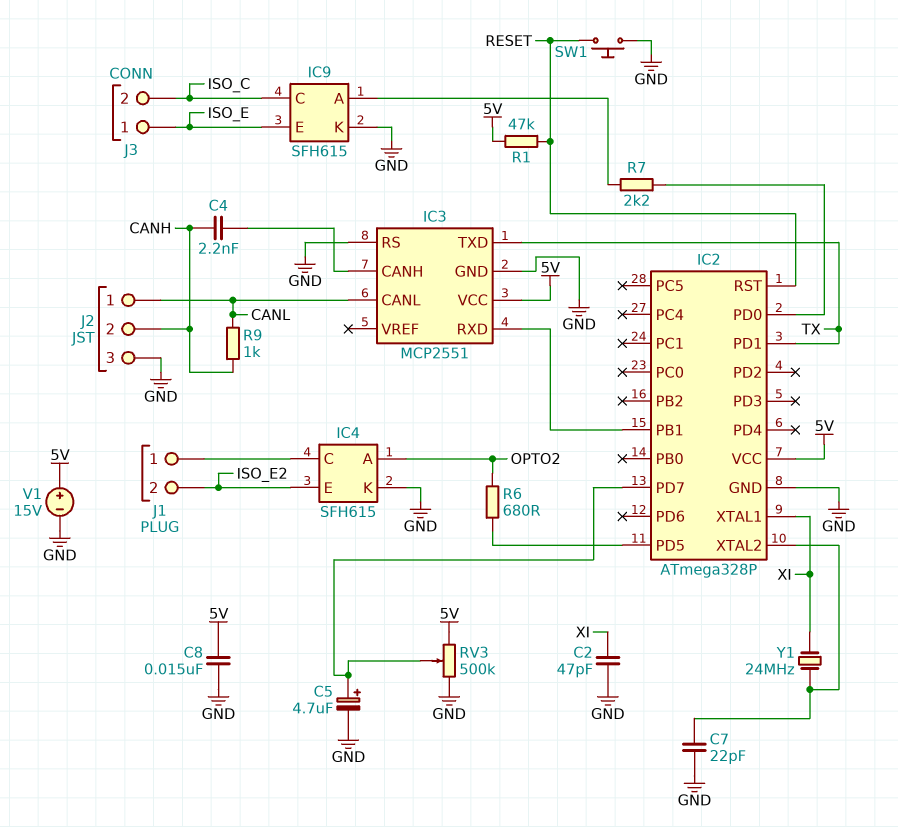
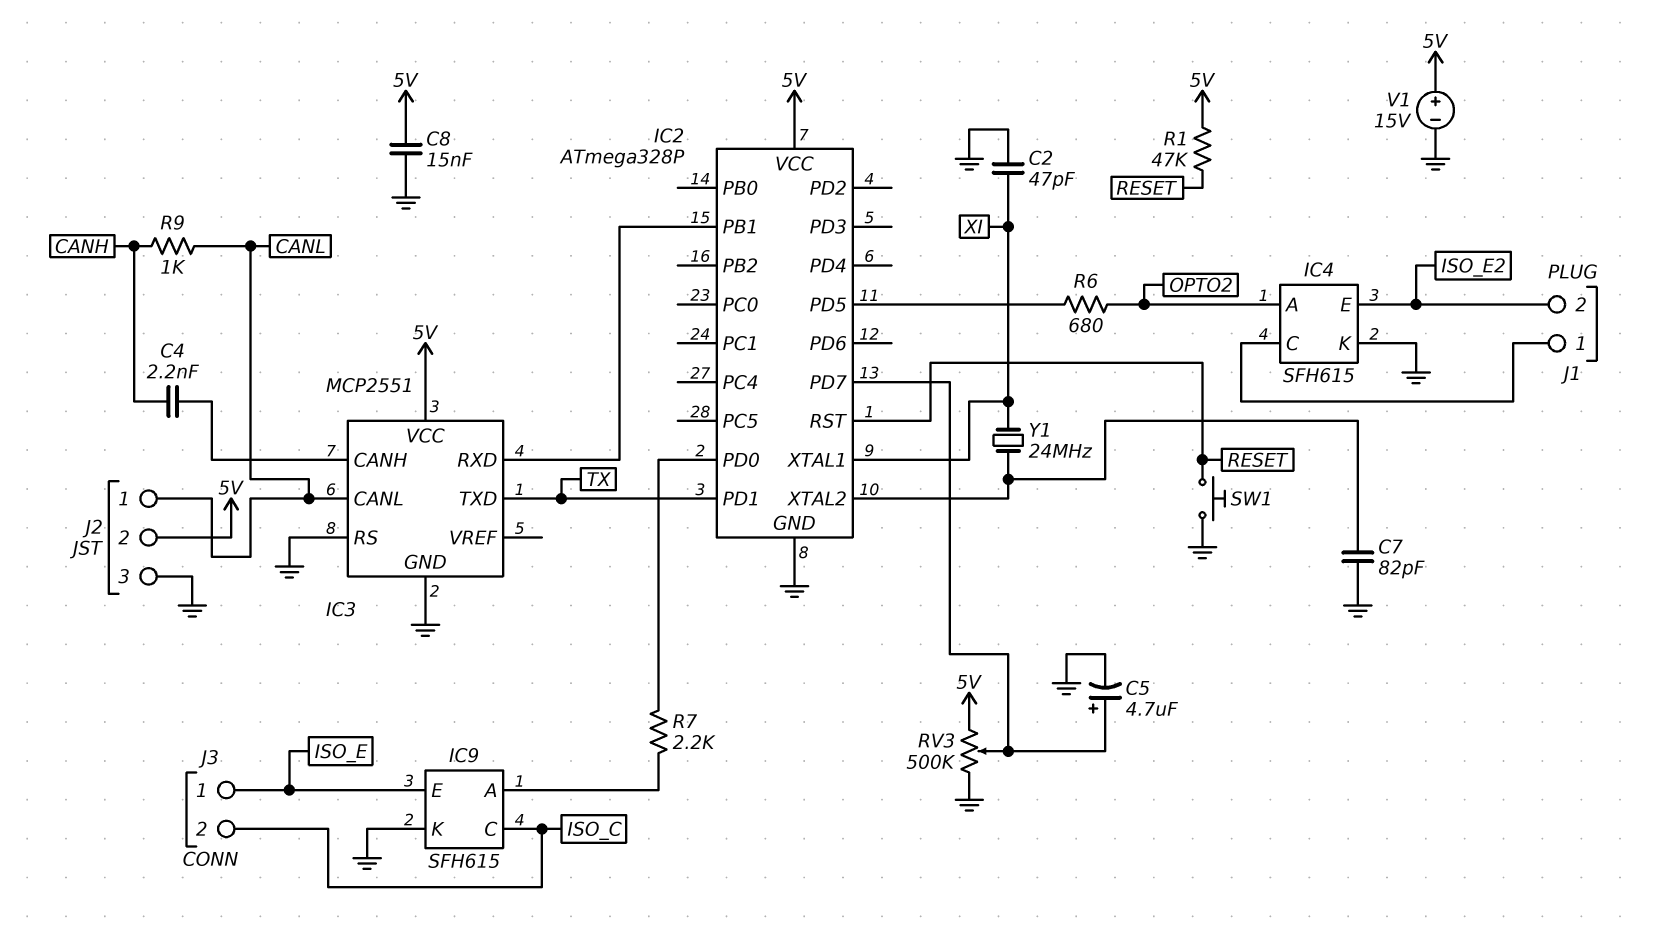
C7: 22pF (GND, IC2/XTAL2) -> 82pF (GND, IC2/XTAL2)
J2 pin 2: CANH -> 5V

